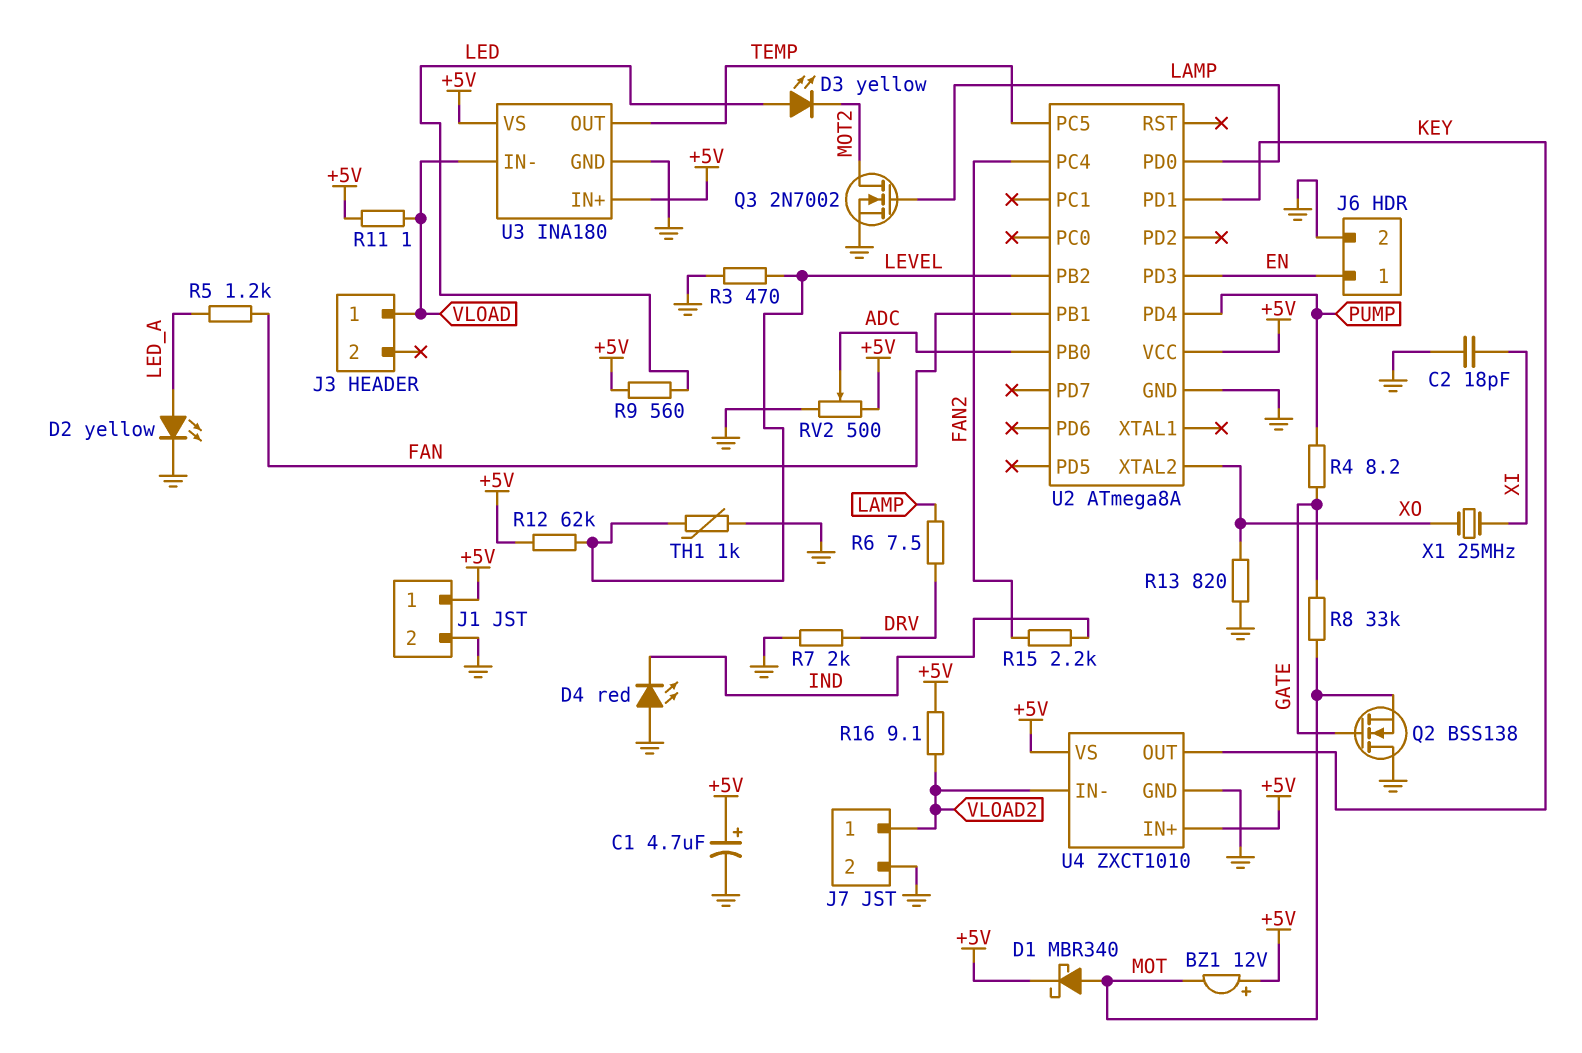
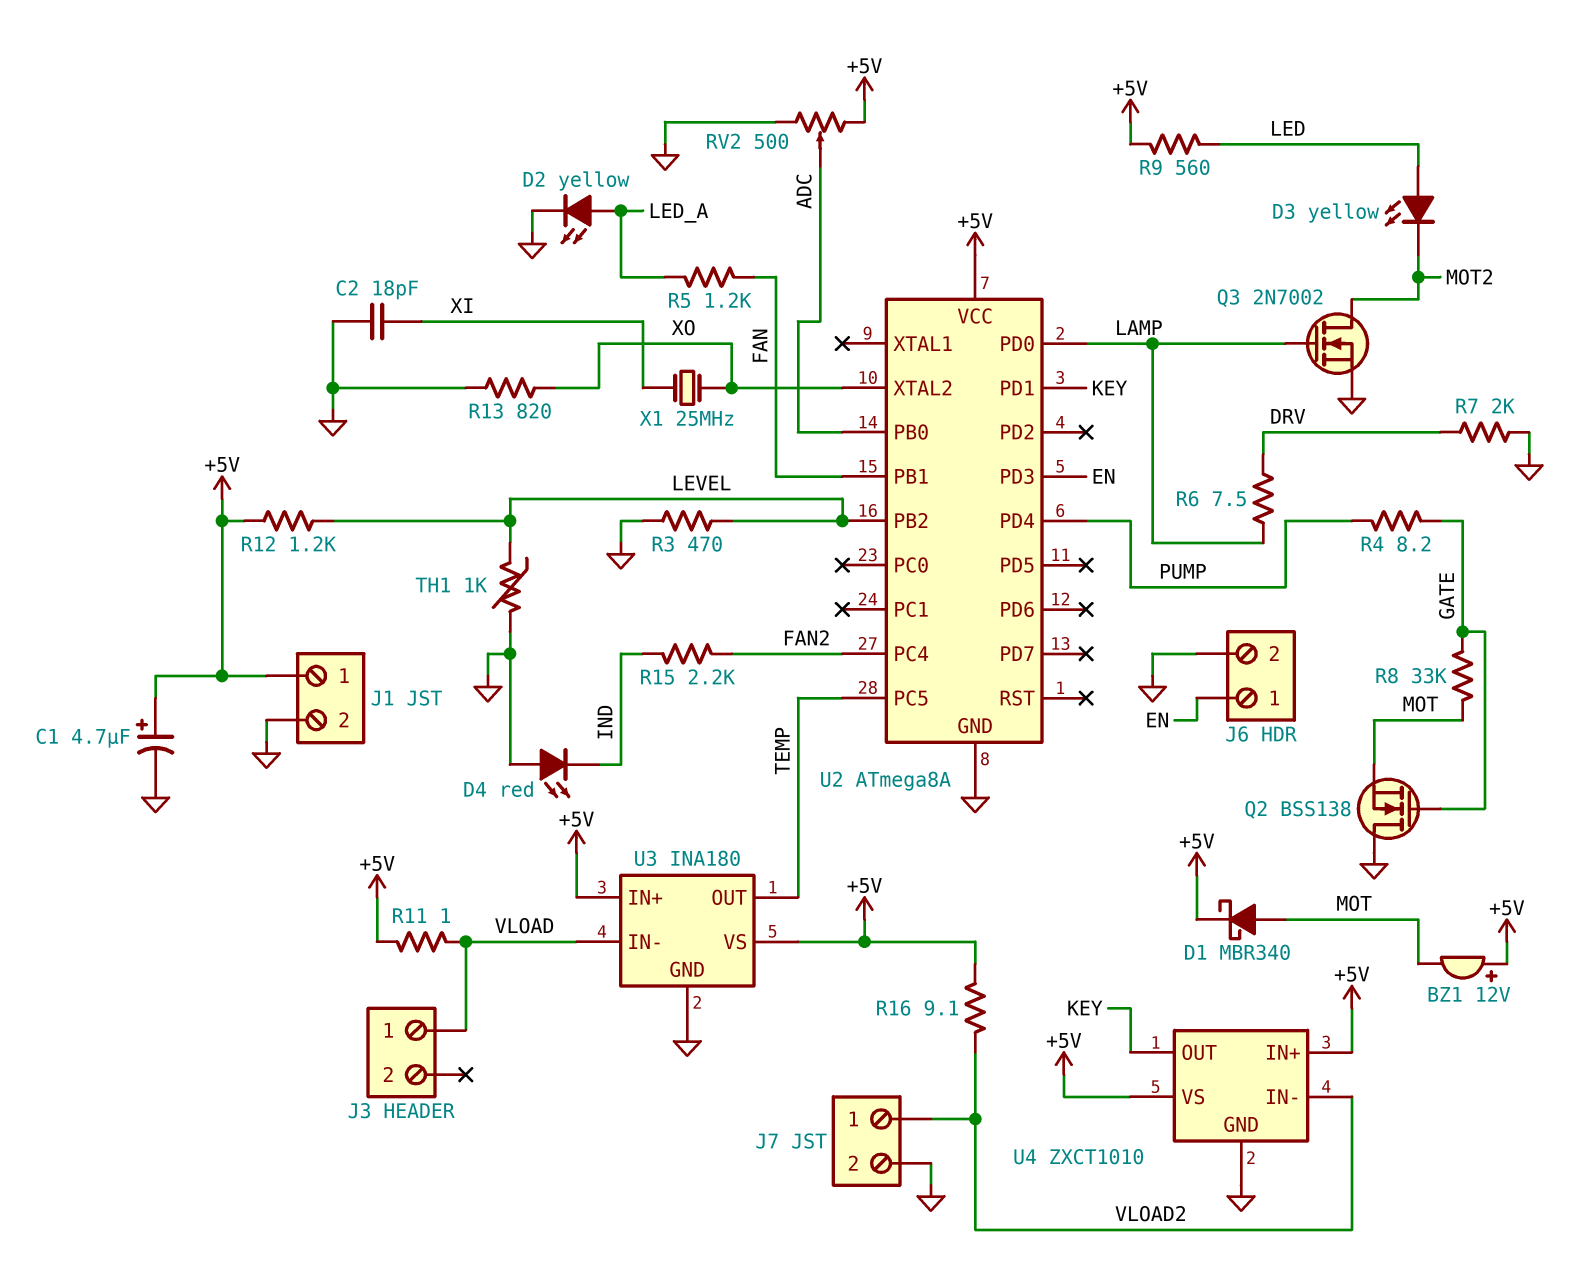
R12: 62k (+5V, LEVEL) -> 1.2k (+5V, LEVEL)

